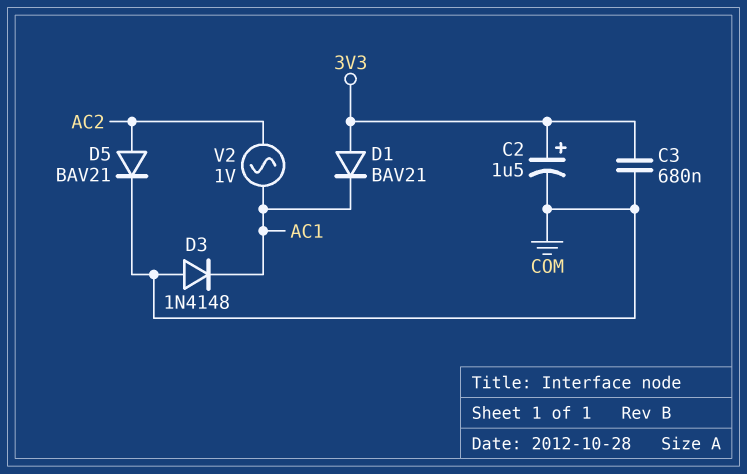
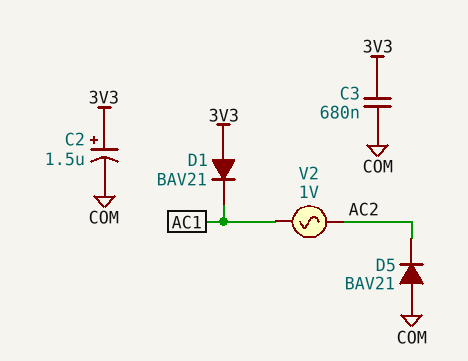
D3: diode 1N4148 (A COM, K AC1) -> none
D5: diode BAV21 (A AC2, K COM) -> diode BAV21 (A COM, K AC2)

